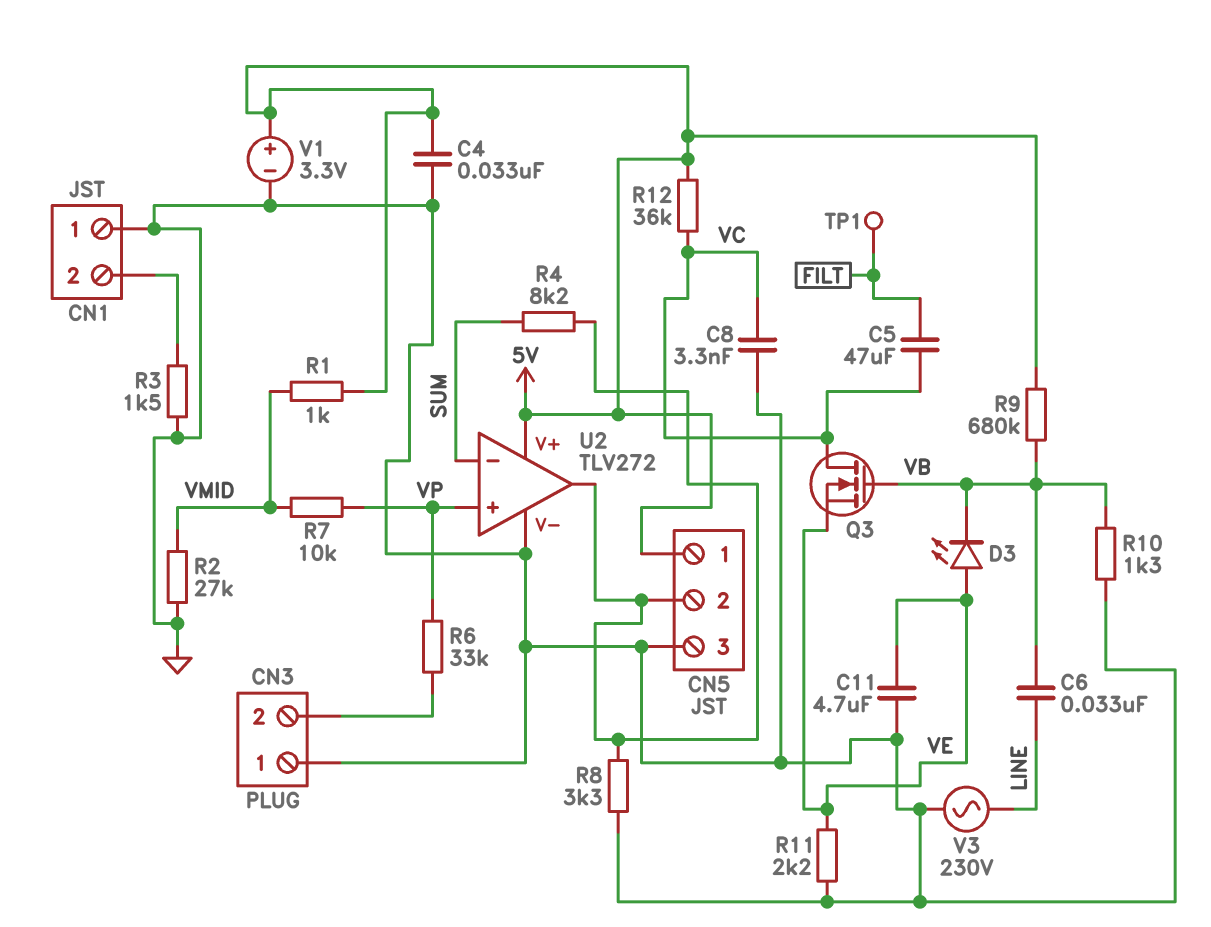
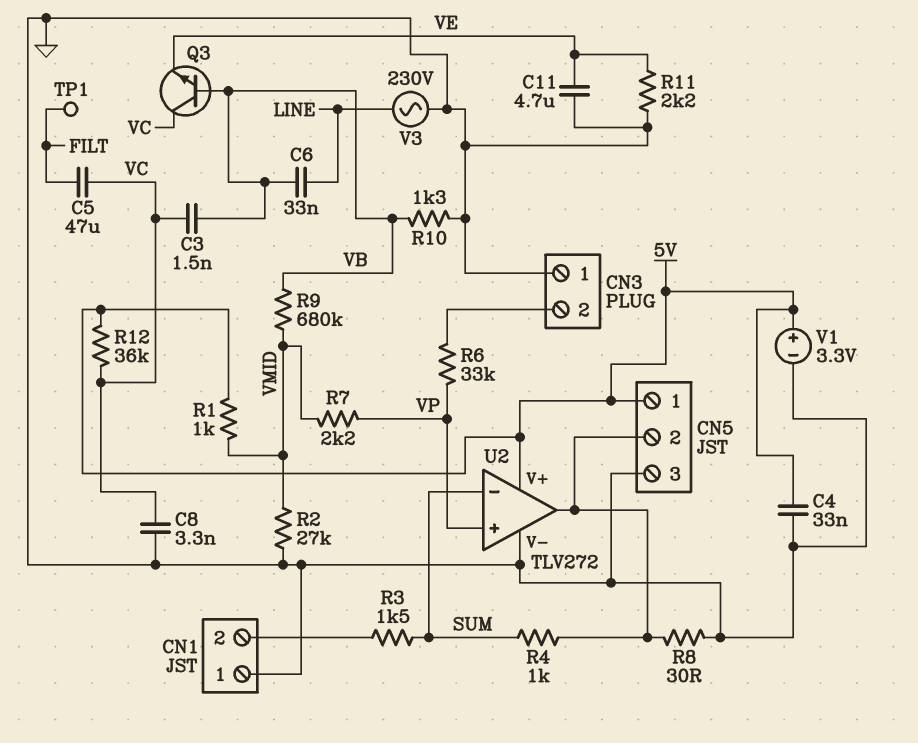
C3: none -> 1.5nF (VB, VC)
D3: LED (A VE, K VB) -> none
Q3: NMOS (G VB, D VC, S VE) -> NPN (B VB, C VC, E VE)
R3: 1.5k (CN1/2, GND) -> 1.5k (CN1/2, SUM)
R4: 8.2k (CN5/2, SUM) -> 1k (CN5/2, SUM)
R7: 10k (VMID, VP) -> 2.2k (VMID, VP)
R8: 3.3k (CN5/2, GND) -> 30 (CN5/2, GND)
R9: 680k (5V, VB) -> 680k (VB, VMID)

